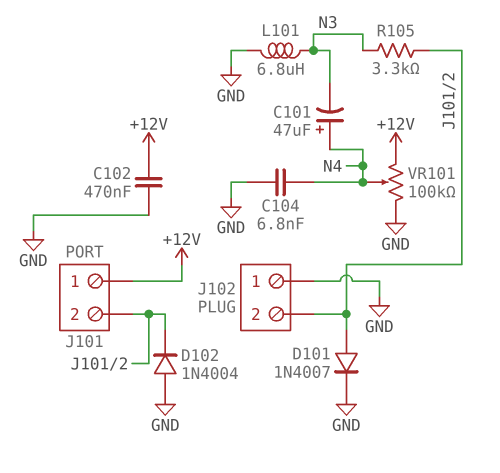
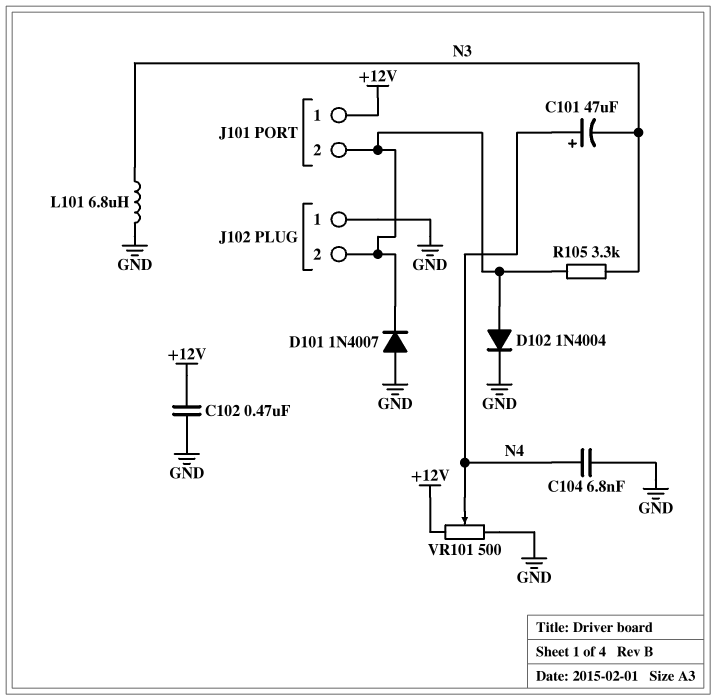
D101: diode 1N4007 (A J101/2, K GND) -> diode 1N4007 (A GND, K J101/2)
D102: diode 1N4004 (A GND, K J101/2) -> diode 1N4004 (A J101/2, K GND)
VR101: 100k (+12V, GND, wiper N4) -> 500 (+12V, GND, wiper N4)

